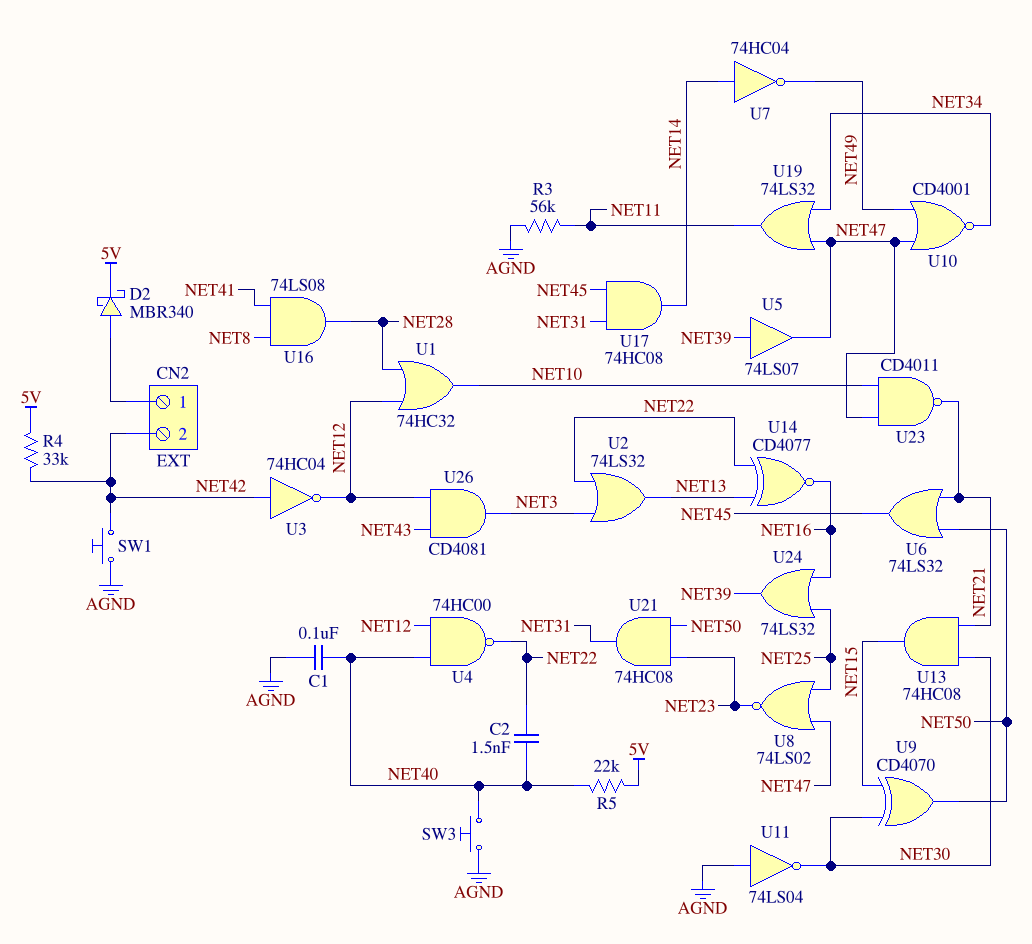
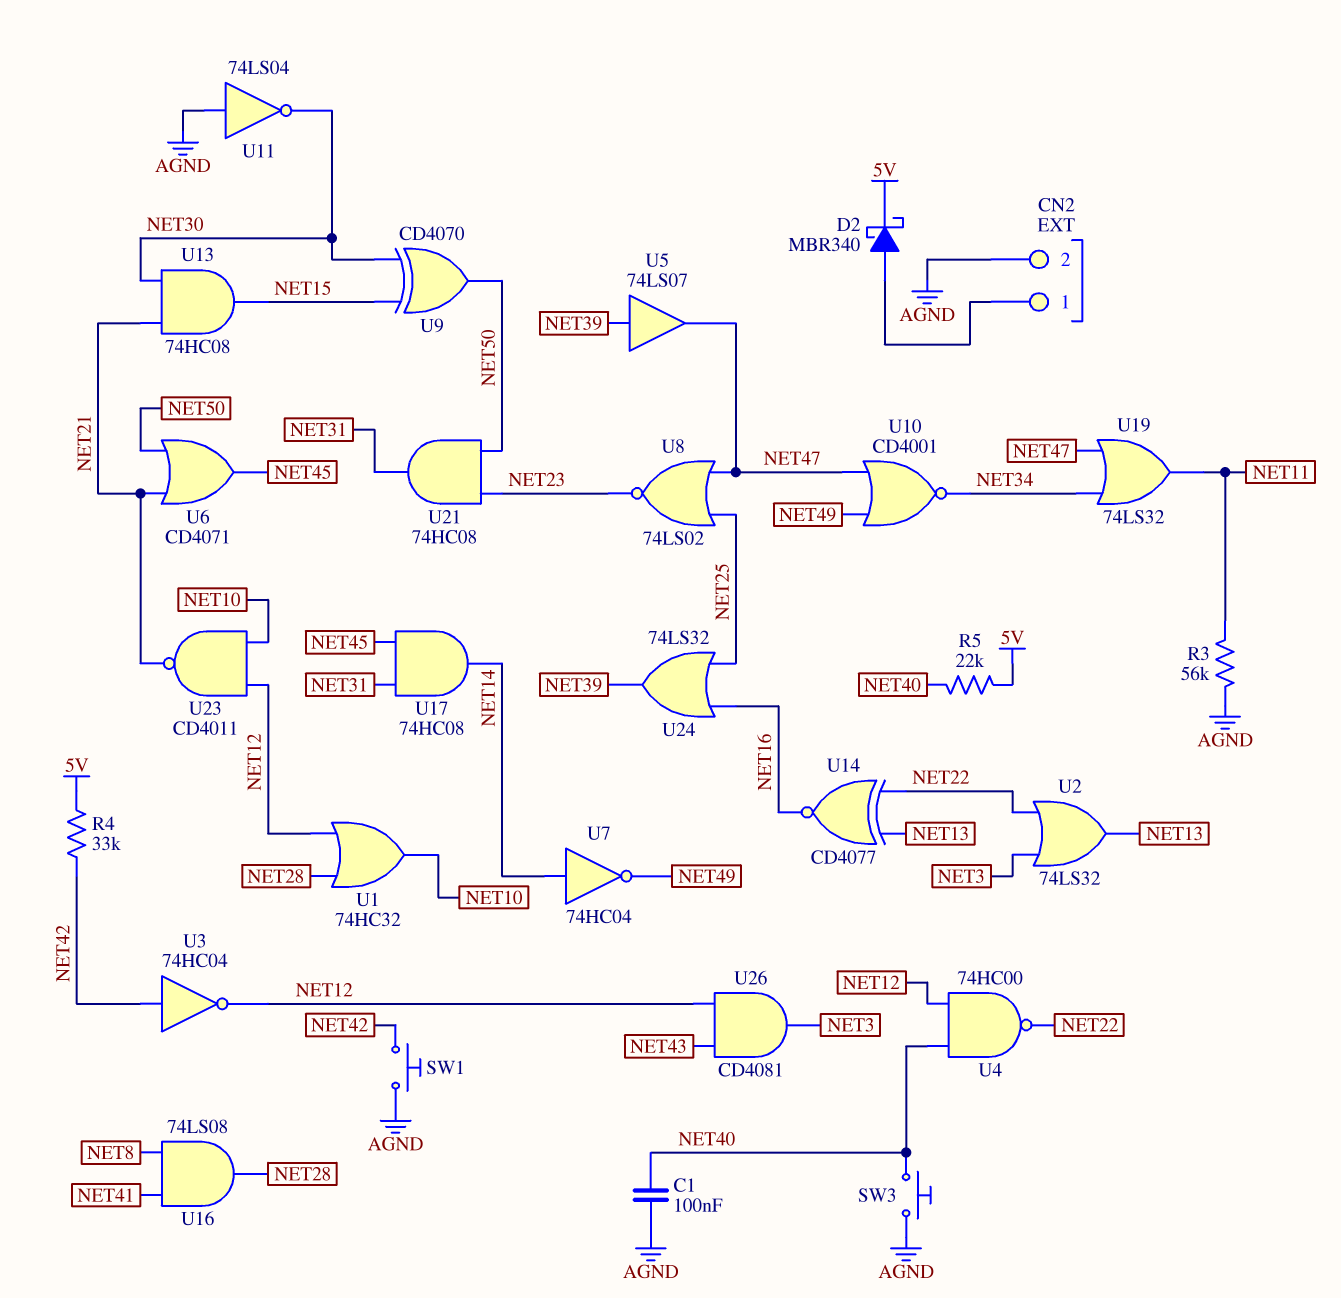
C2: 1.5nF (NET22, NET40) -> none
CN2 pin 2: NET42 -> AGND
U6: OR 74LS32 (in NET21, in NET50, out NET45) -> OR CD4071 (in NET21, in NET50, out NET45)
U23: NAND CD4011 (in NET10, in NET47, out NET21) -> NAND CD4011 (in NET10, in NET12, out NET21)

